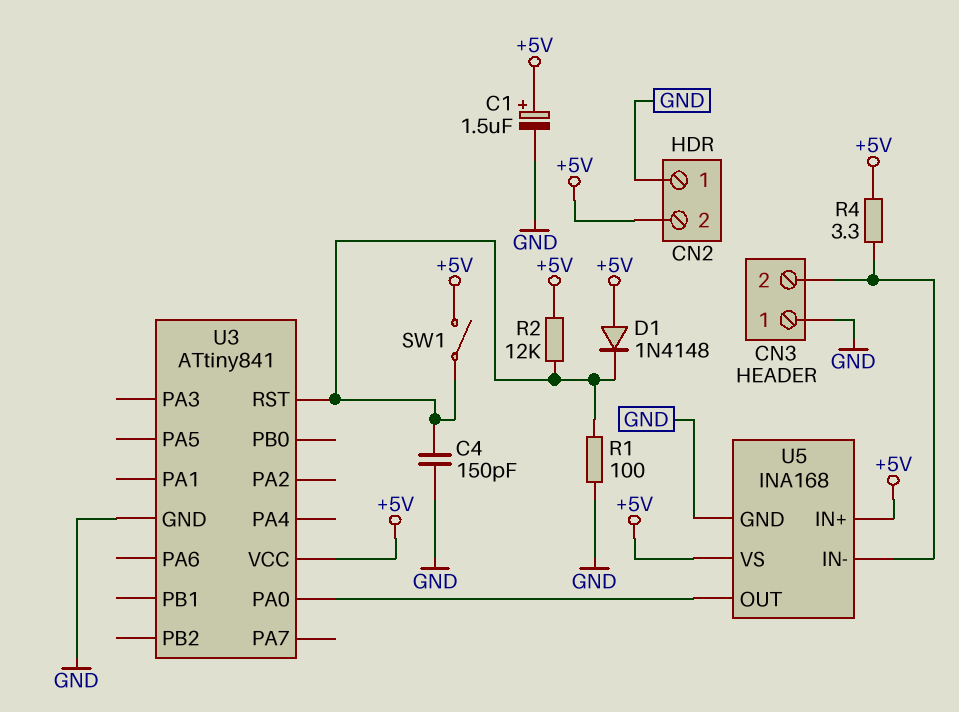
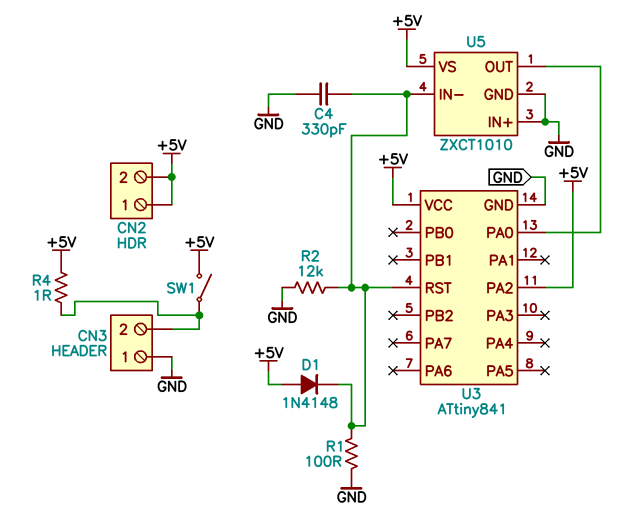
C1: 1.5uF (plus +5V, minus GND) -> none
C4: 150pF (GND, U3/RST) -> 330pF (GND, U3/RST)
CN2 pin 1: GND -> +5V
R2: 12k (+5V, U3/RST) -> 12k (GND, U3/RST)
R4: 3.3 (+5V, CN3/2) -> 1 (+5V, CN3/2)
SW1: switch (+5V, U3/RST) -> switch (+5V, CN3/2)
U3 pin PA2: none -> +5V
U5: INA168 -> ZXCT1010
U5 pin IN+: +5V -> GND
U5 pin IN-: CN3/2 -> U3/RST

